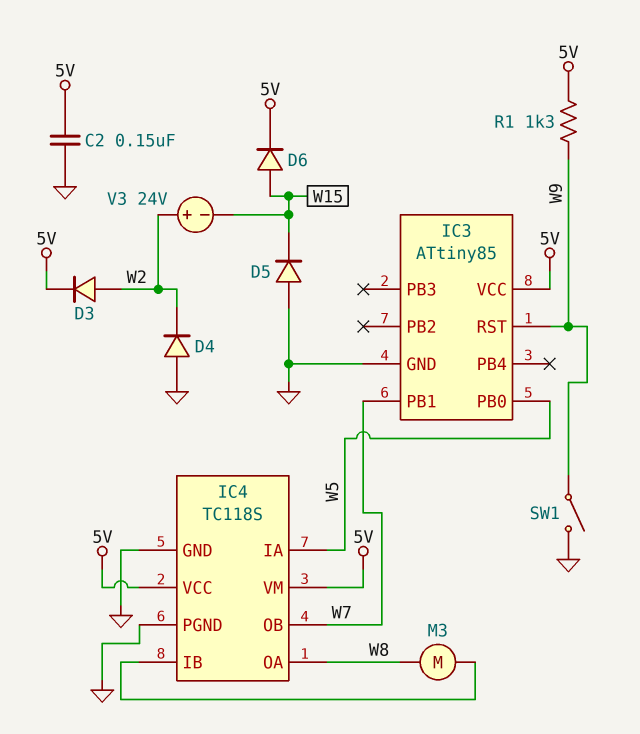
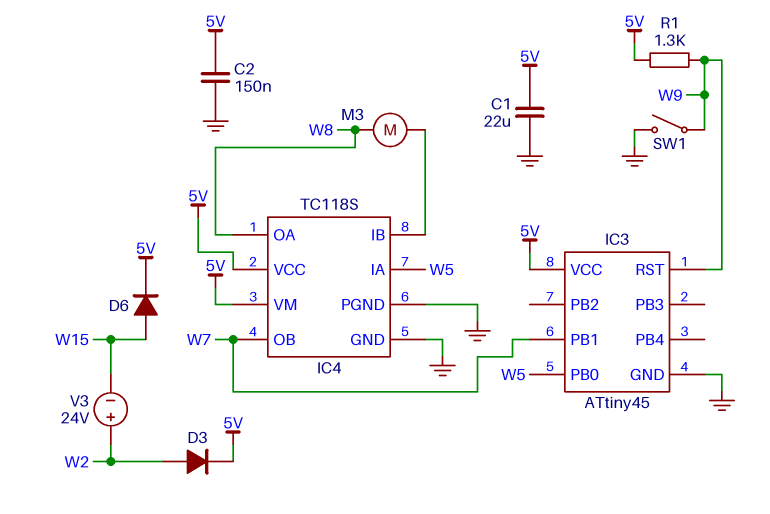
C1: none -> 22uF (5V, GND)
D4: diode (A GND, K W2) -> none
D5: diode (A GND, K W15) -> none
IC3: ATtiny85 -> ATtiny45

